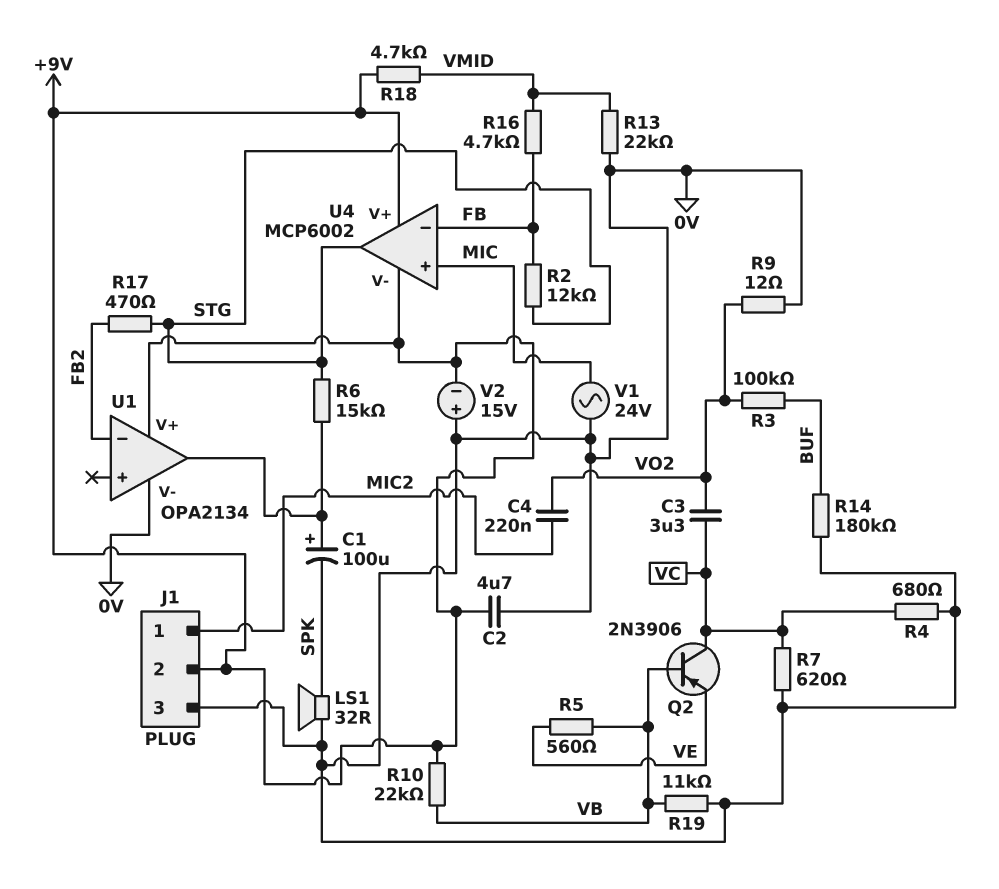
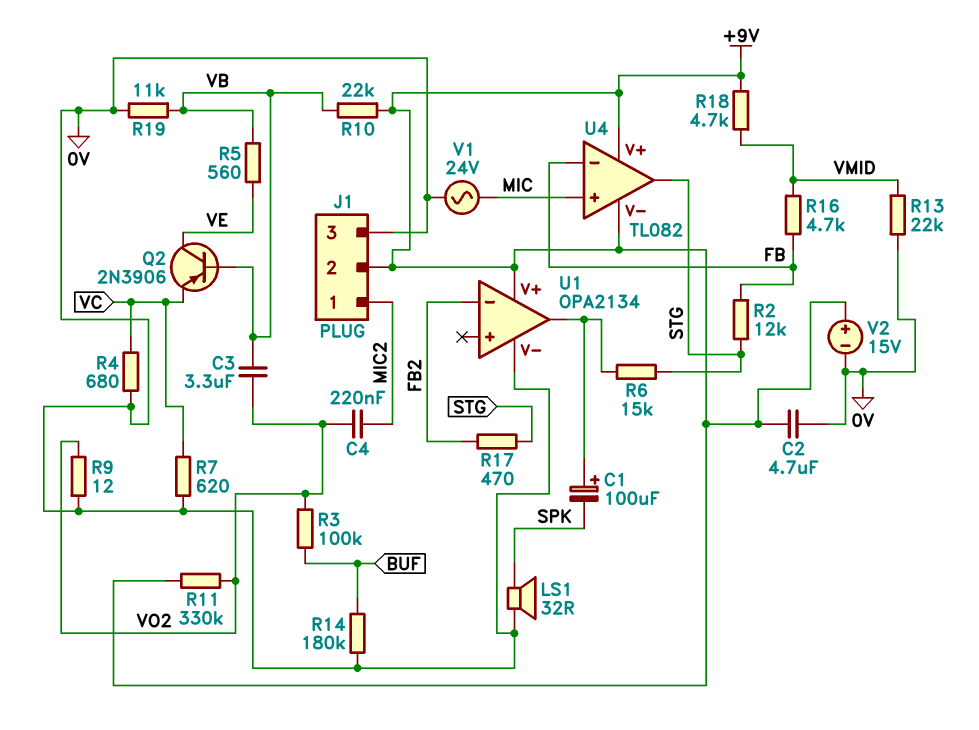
C3: 3.3uF (VC, VO2) -> 3.3uF (VB, VO2)
Q2: PNP 2N3906 (B VB, C VC, E VE) -> PNP 2N3906 (B VB, C VE, E VC)
R11: none -> 330k (+9V, VO2)
U4: MCP6002 -> TL082
V2: 15V (plus 0V, minus +9V) -> 15V (plus +9V, minus 0V)

